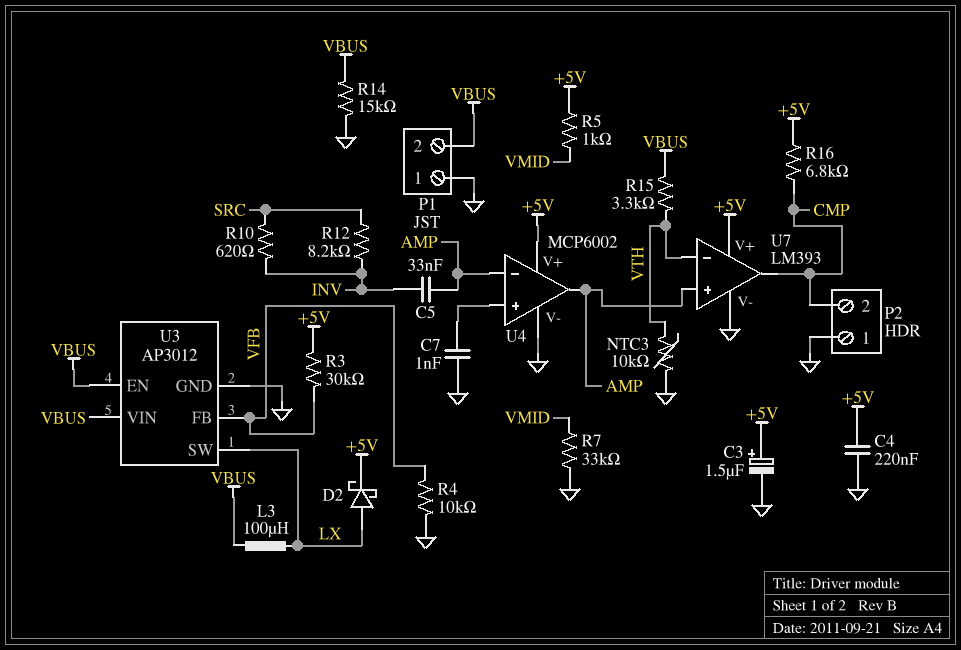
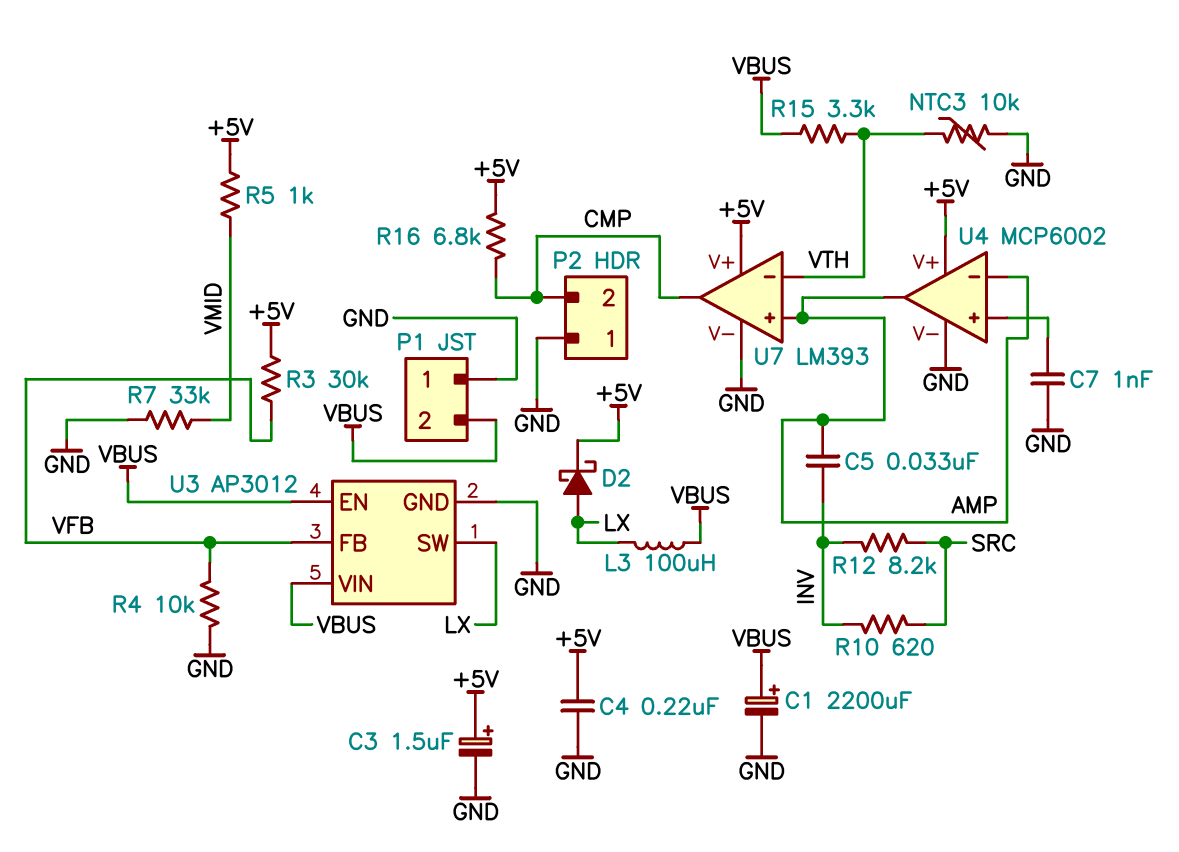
C1: none -> 2200uF (plus VBUS, minus GND)
R14: 15k (GND, VBUS) -> none

